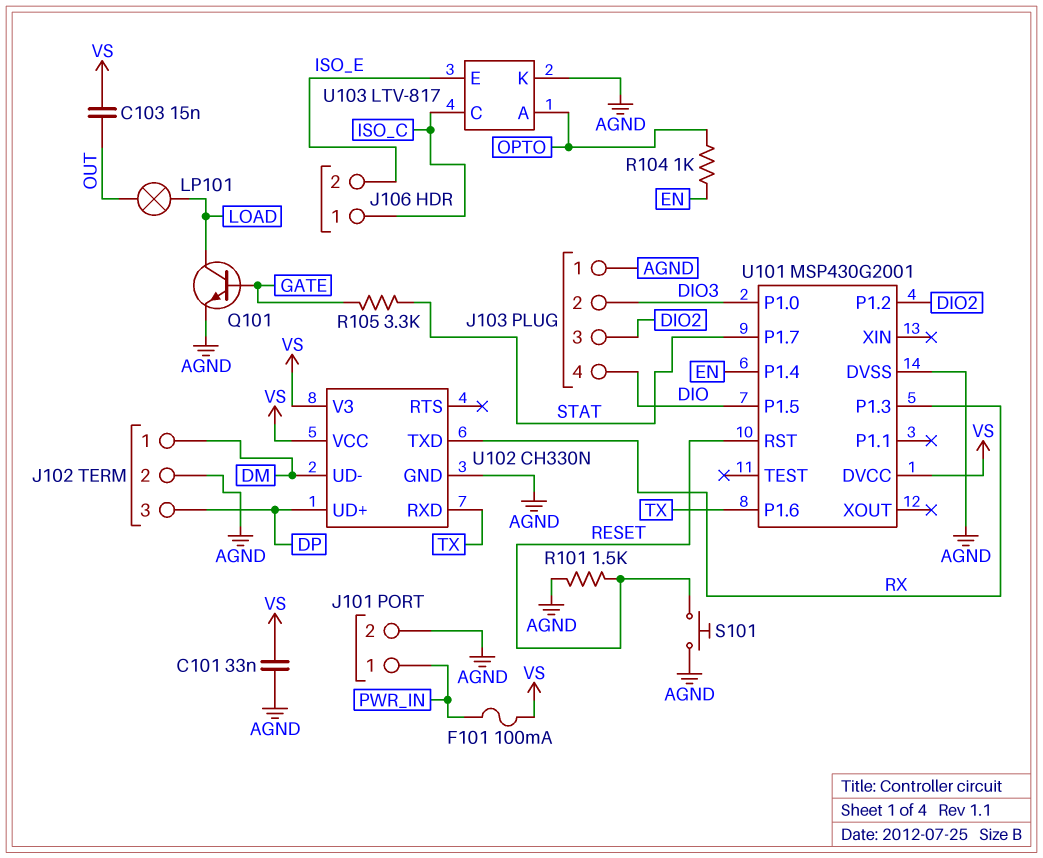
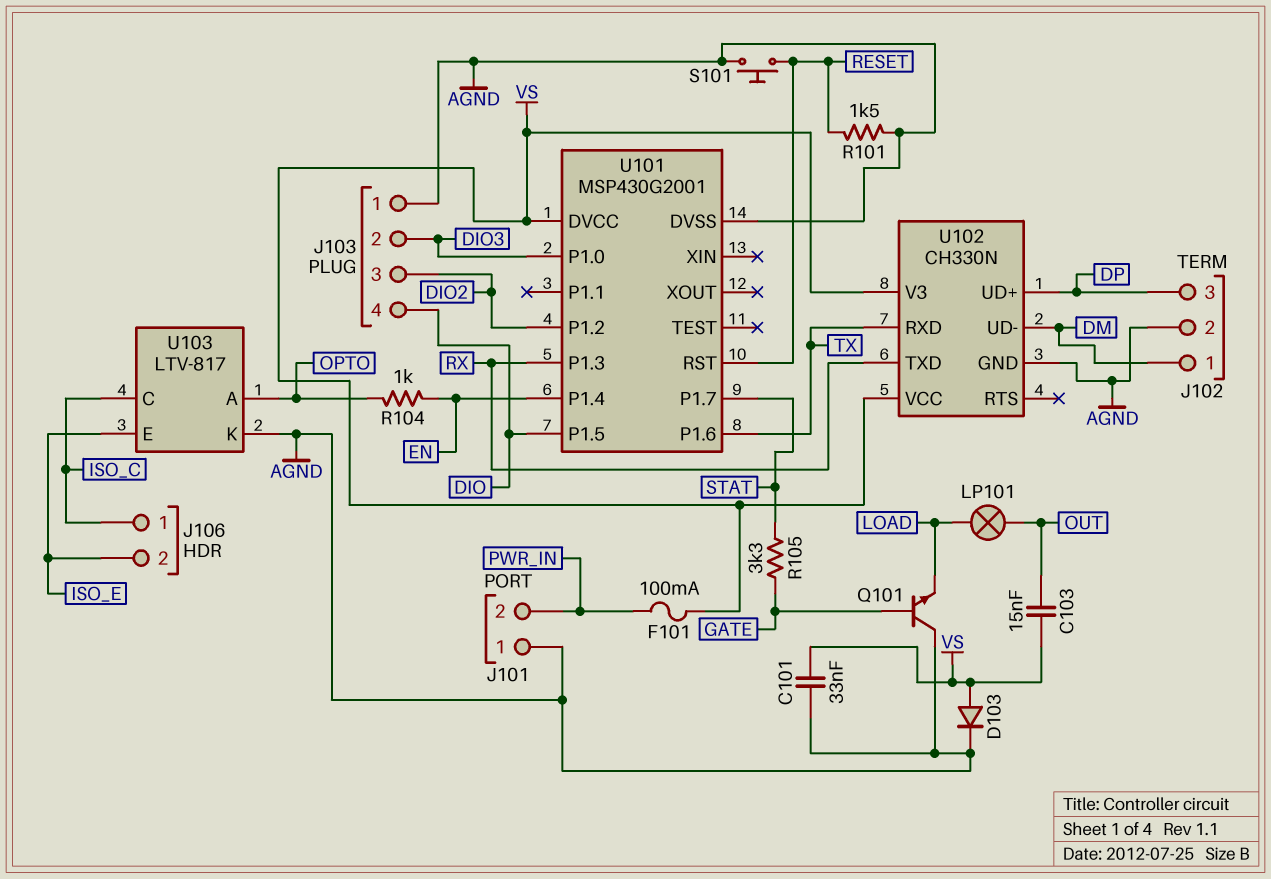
D103: none -> diode (A VS, K AGND)
J101 pin 1: PWR_IN -> AGND
J101 pin 2: AGND -> PWR_IN
Q101: NPN (B GATE, C LOAD, E AGND) -> NPN (B GATE, C AGND, E LOAD)

